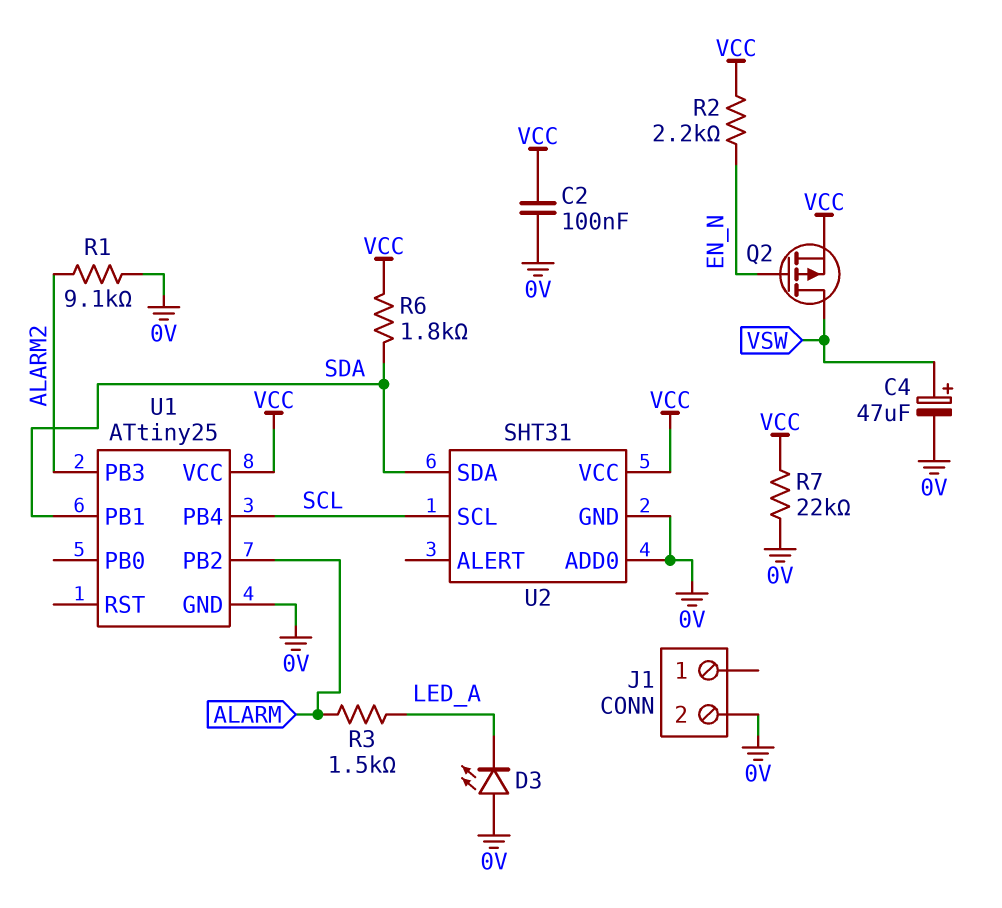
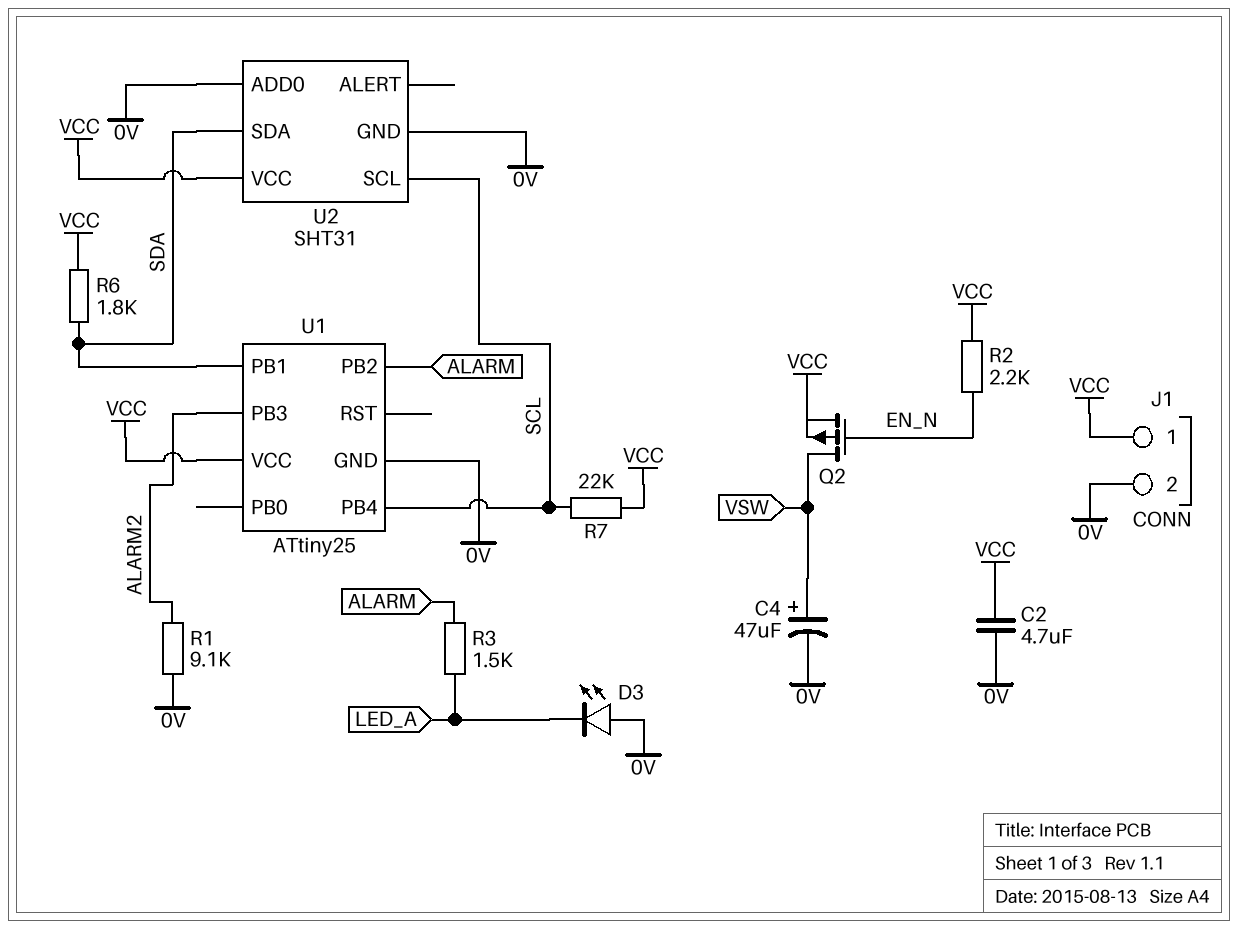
C2: 100nF (0V, VCC) -> 4.7uF (0V, VCC)
J1 pin 1: none -> VCC
R7: 22k (0V, VCC) -> 22k (SCL, VCC)

